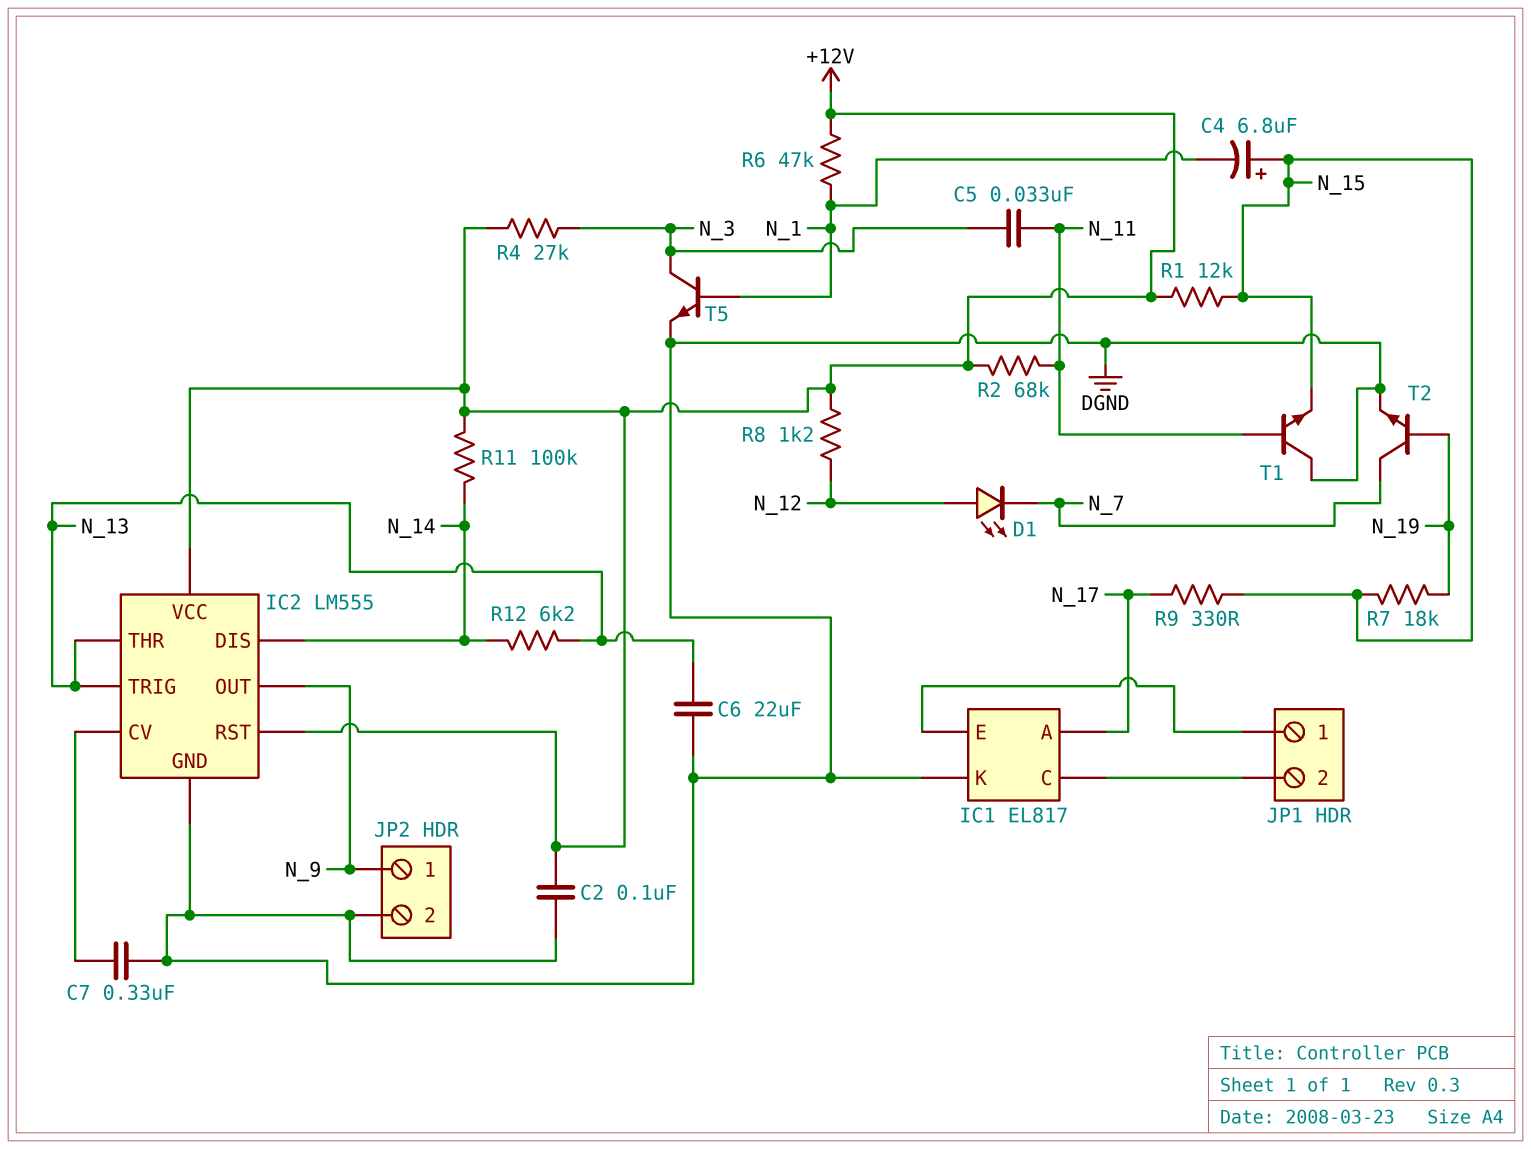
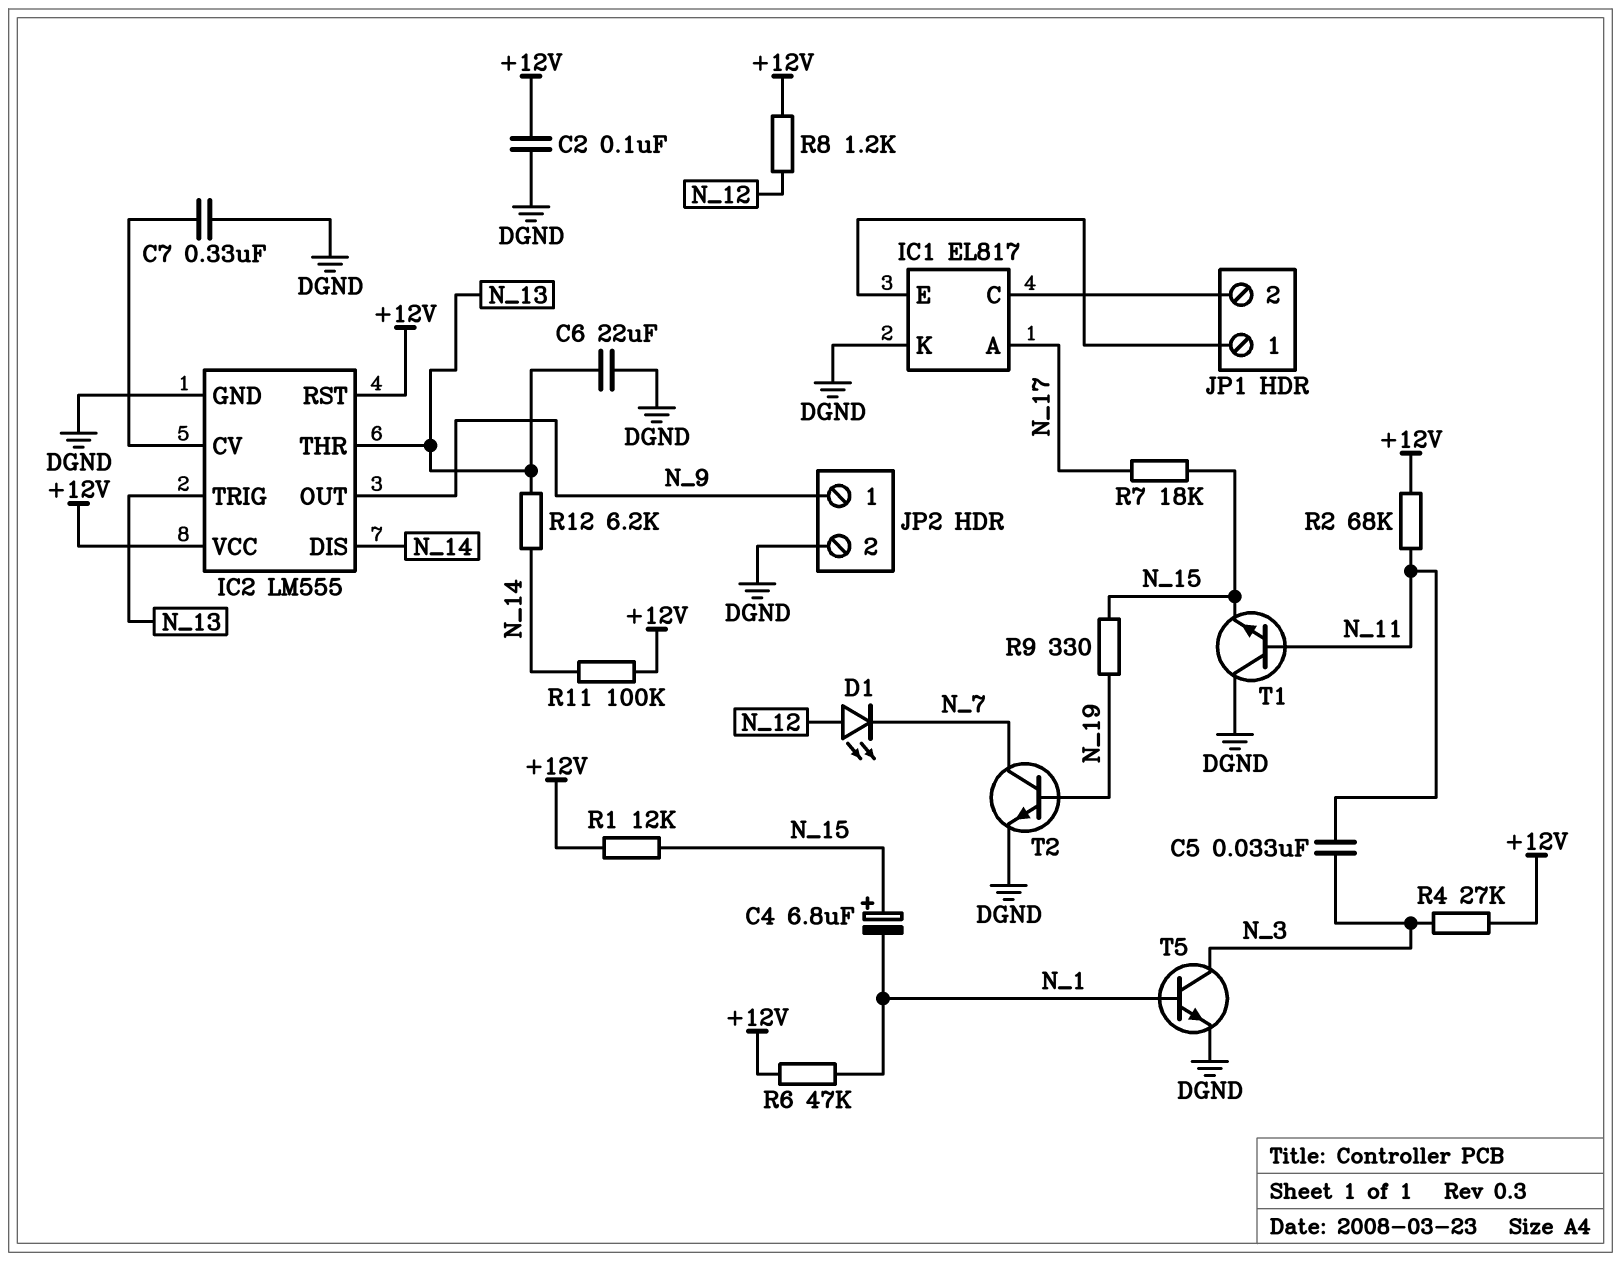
R7: 18k (N_15, N_19) -> 18k (N_15, N_17)
R9: 330 (N_15, N_17) -> 330 (N_15, N_19)

